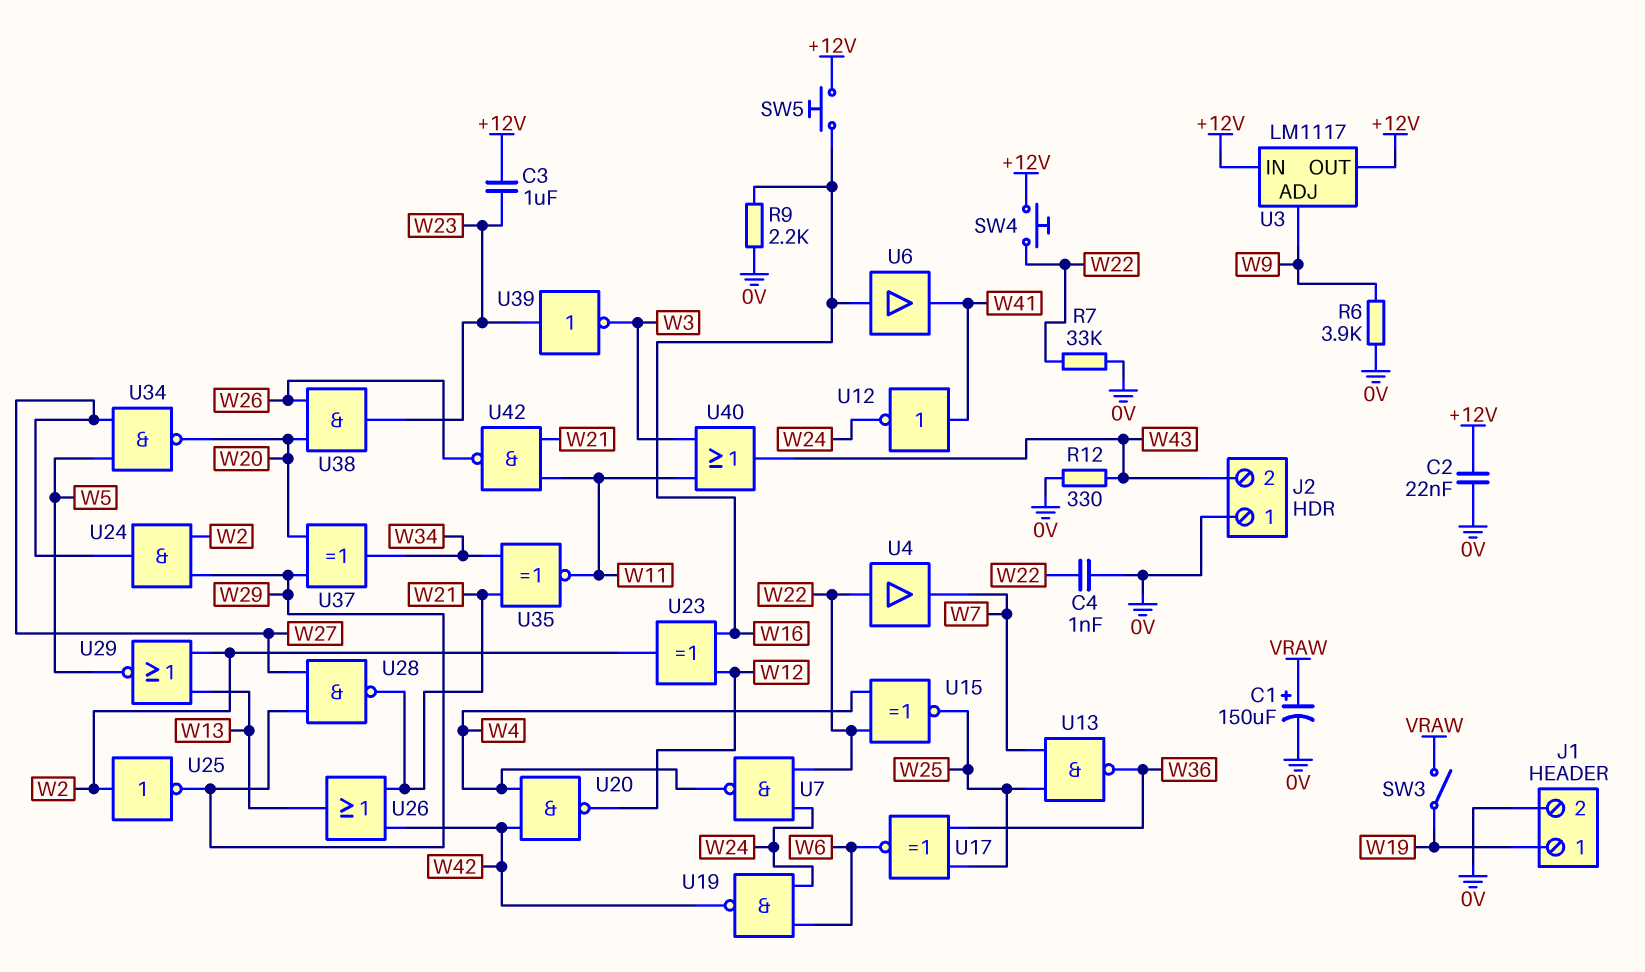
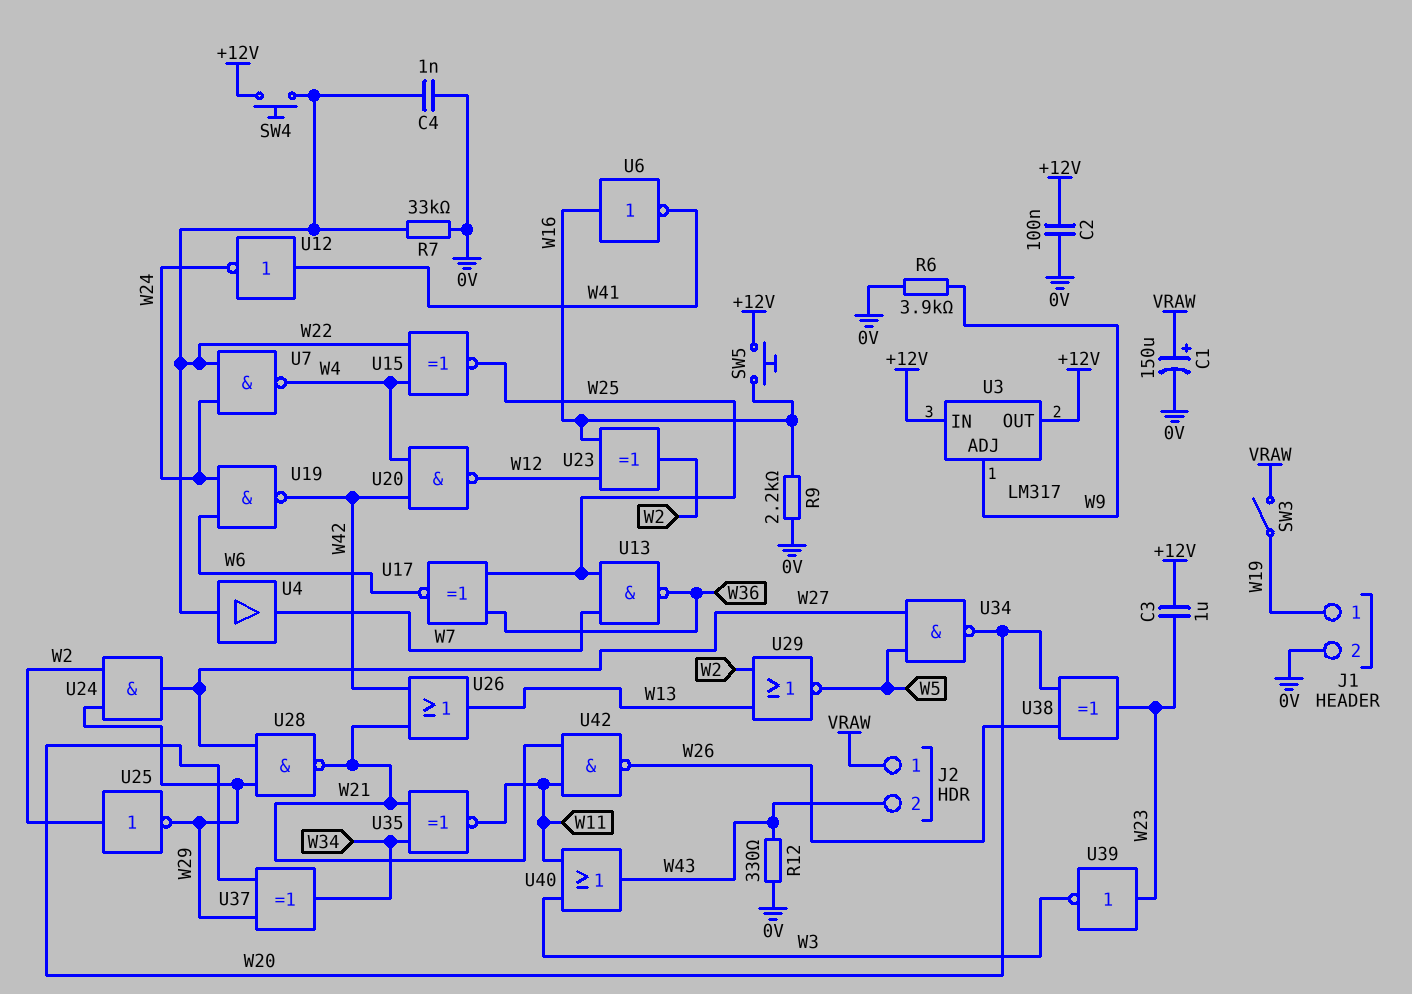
C2: 22nF (+12V, 0V) -> 100nF (+12V, 0V)
J2 pin 1: 0V -> VRAW
U3: LM1117 -> LM317
U6: buffer (in W16, out W41) -> NOT (in W16, out W41)
U38: AND (in W20, in W26, out W23) -> XOR (in W20, in W26, out W23)

